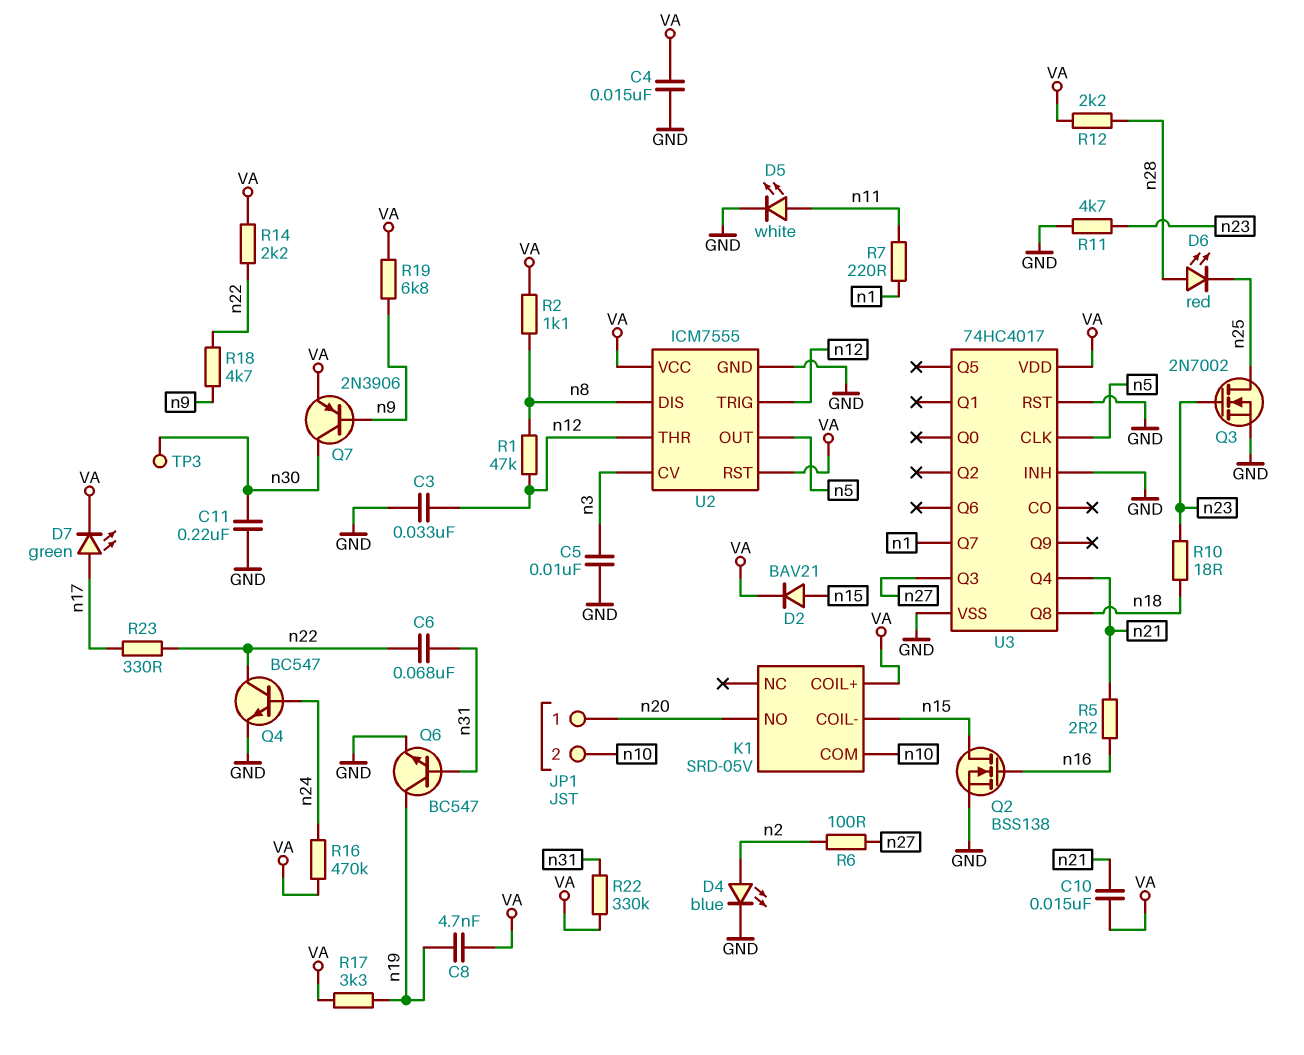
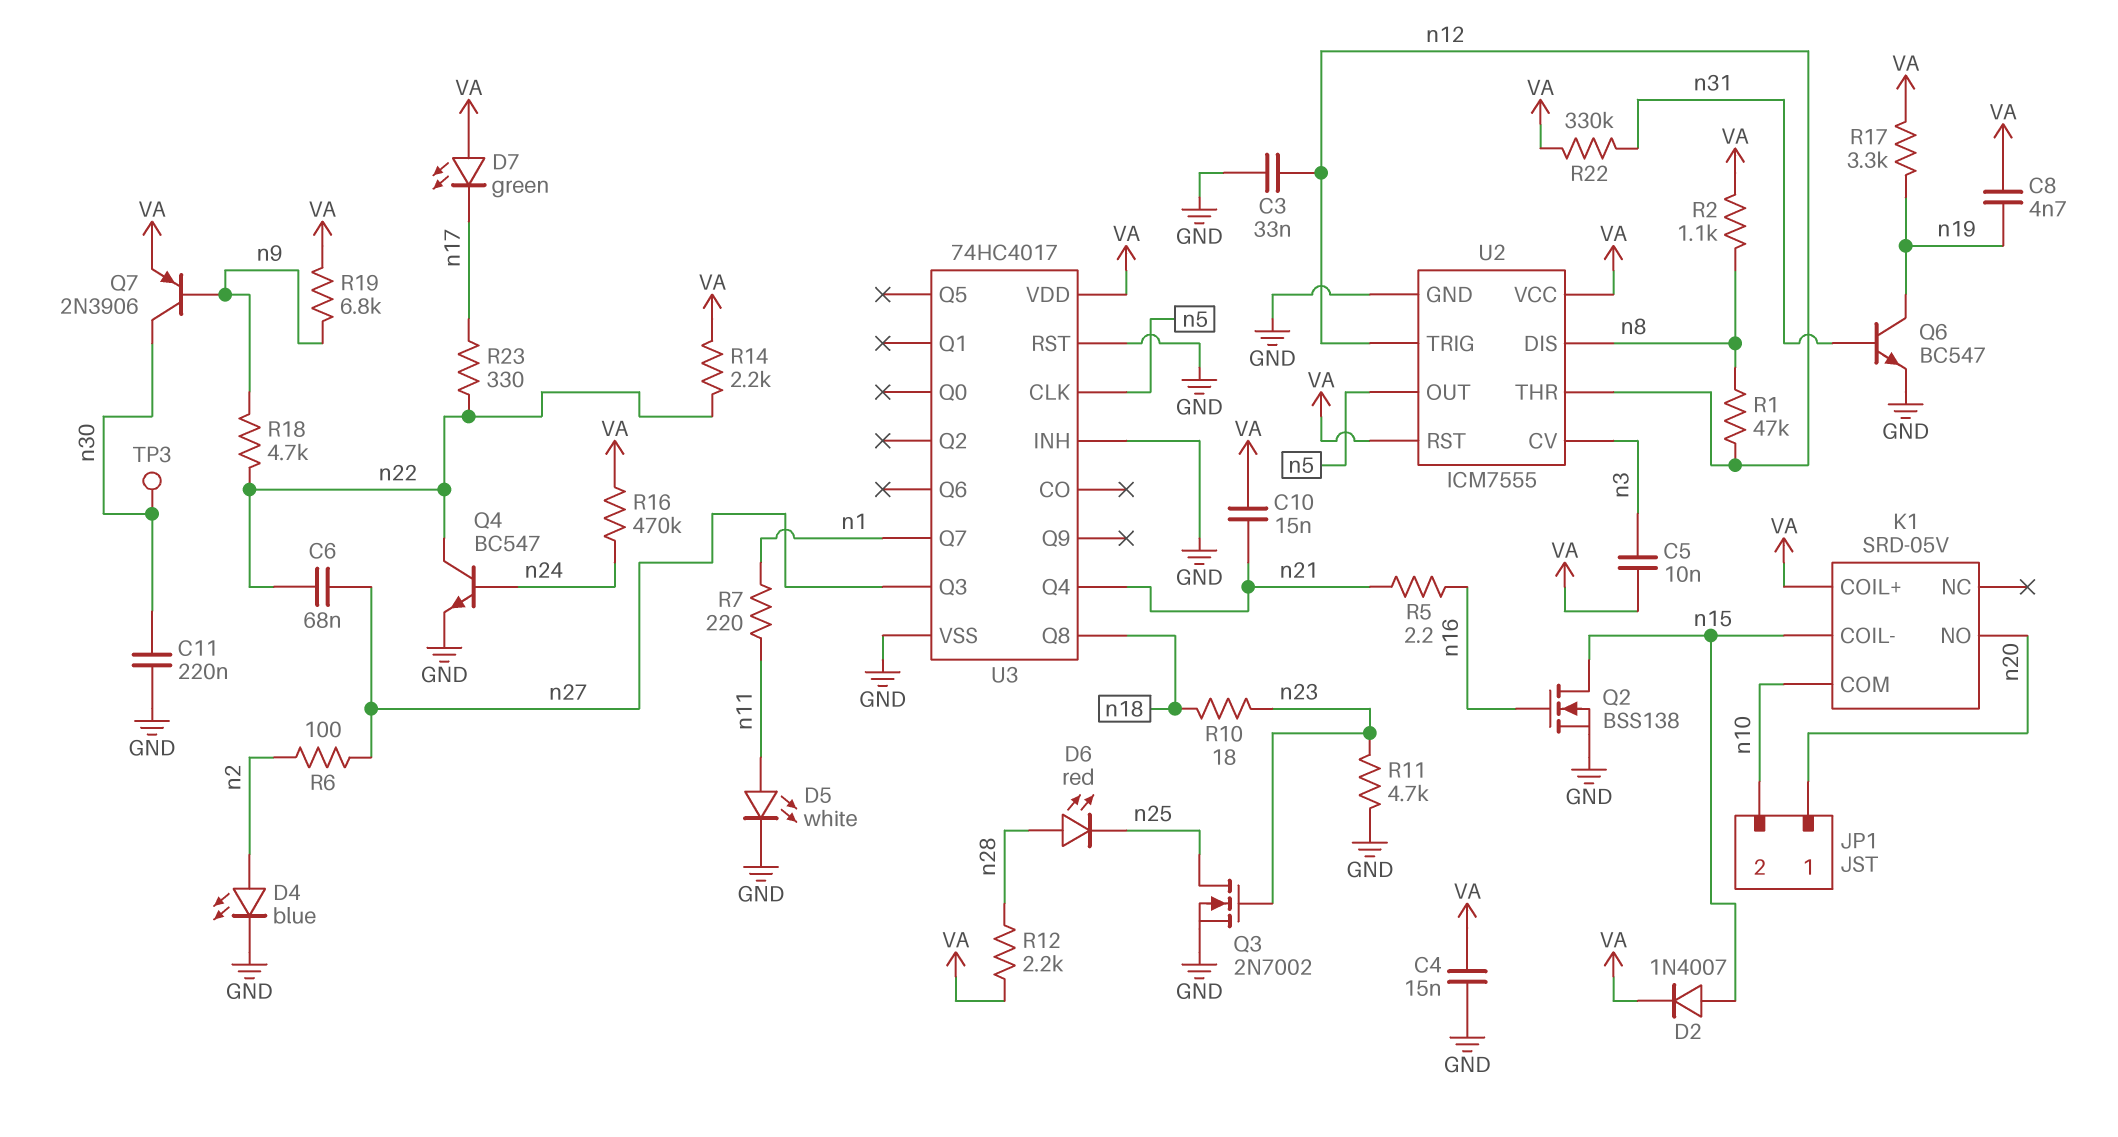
C5: 10nF (GND, n3) -> 10nF (VA, n3)
C6: 68nF (n22, n31) -> 68nF (n22, n27)
D2: diode BAV21 (A n15, K VA) -> diode 1N4007 (A n15, K VA)
D7: LED green (A n17, K VA) -> LED green (A VA, K n17)

